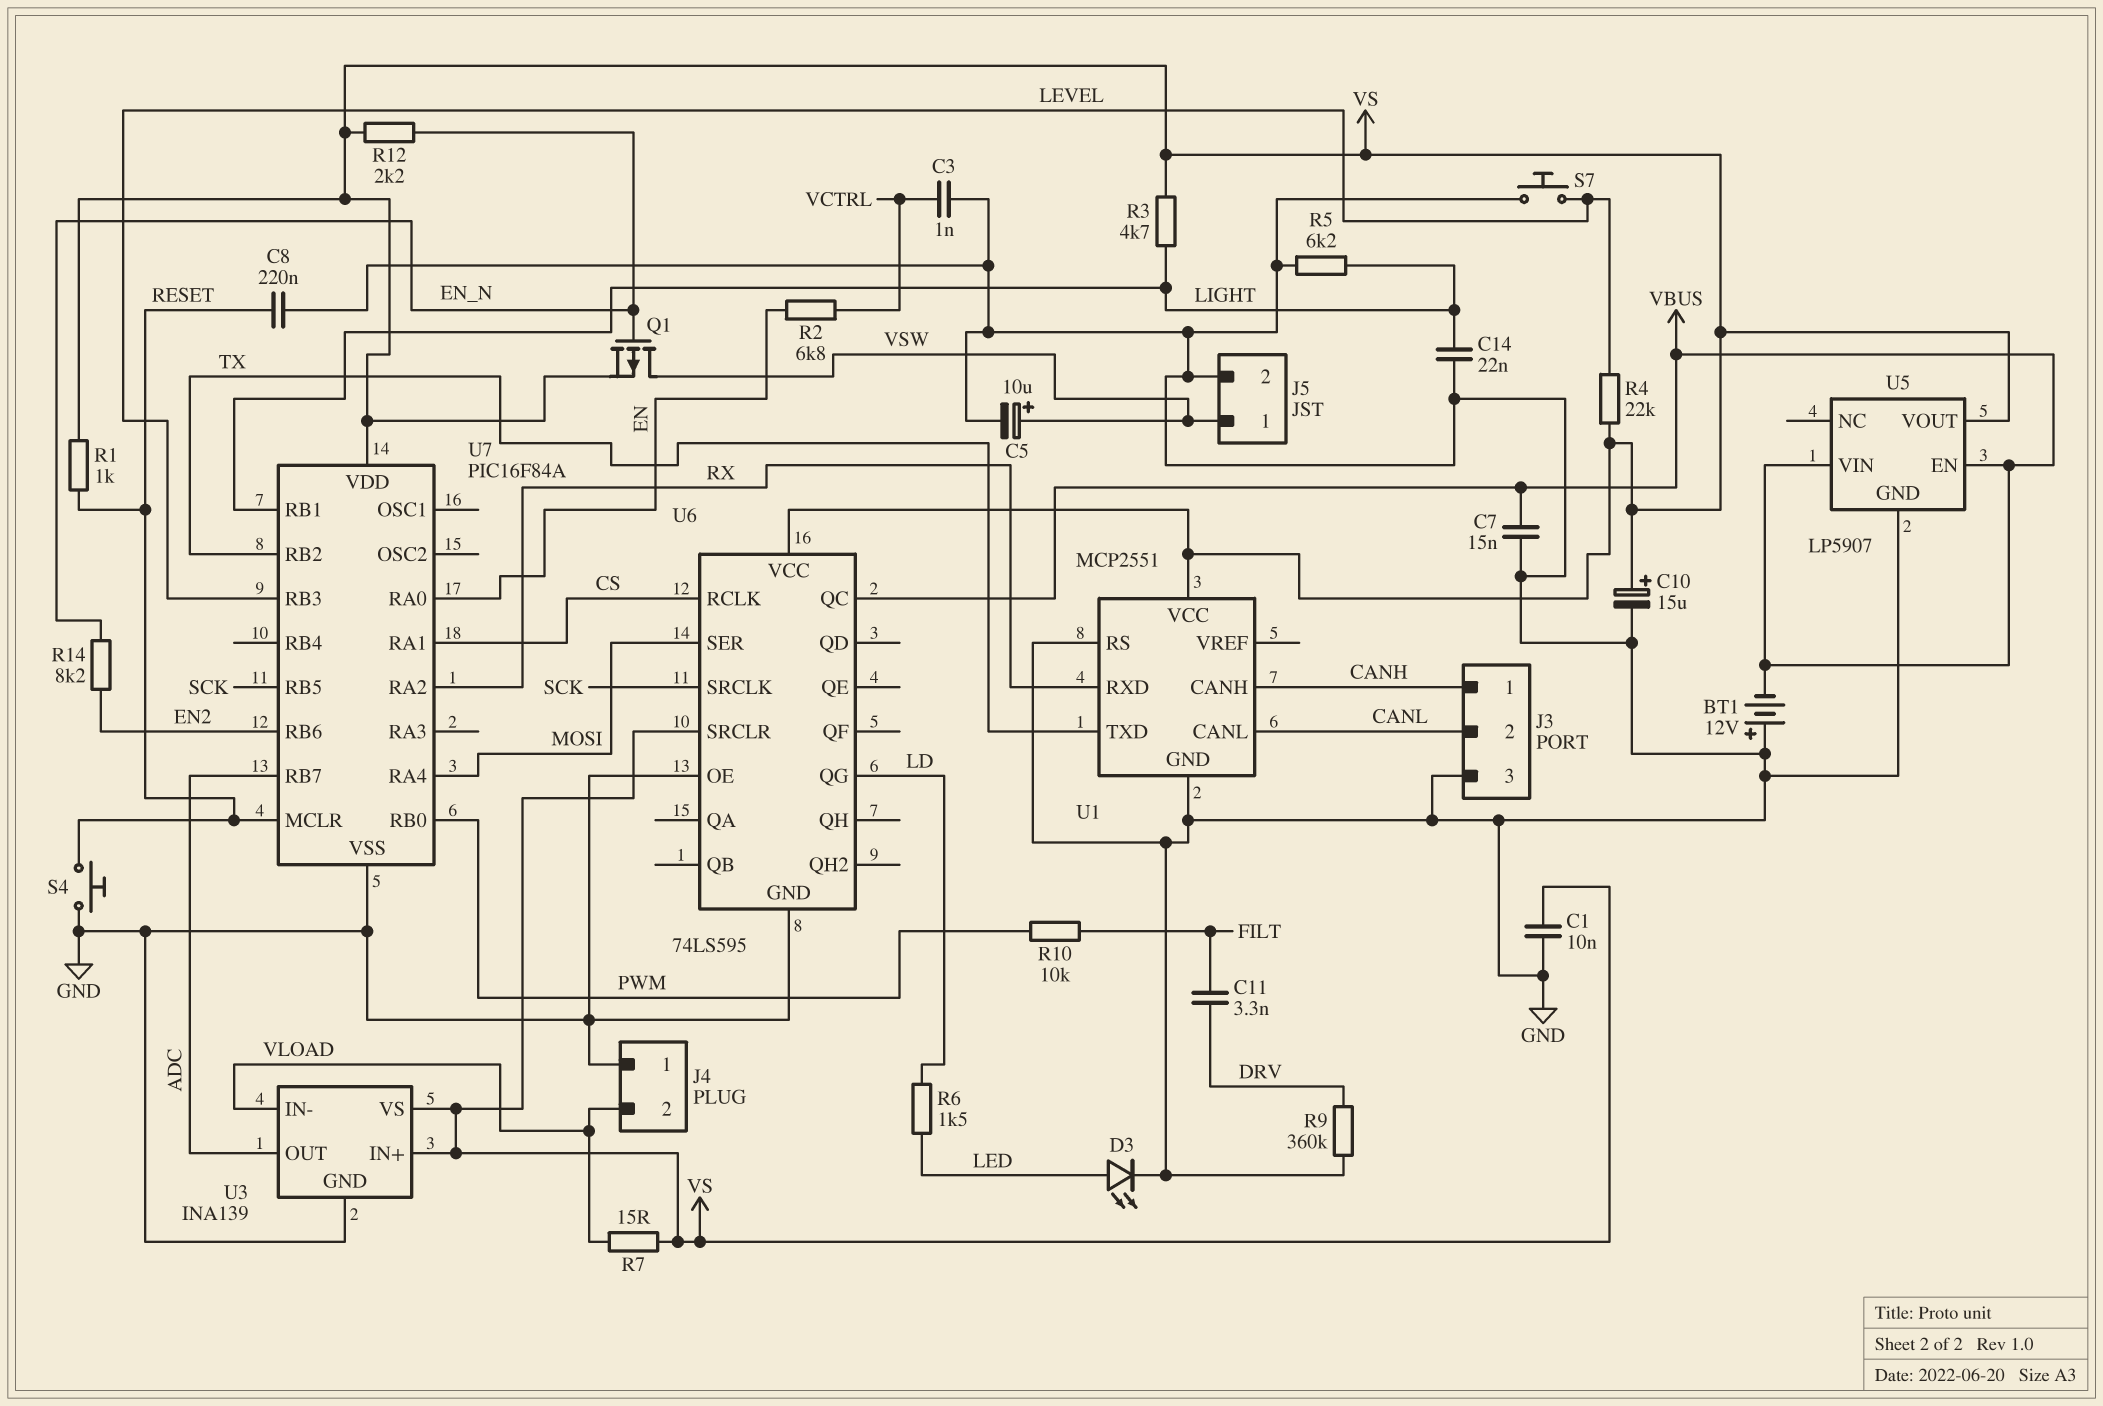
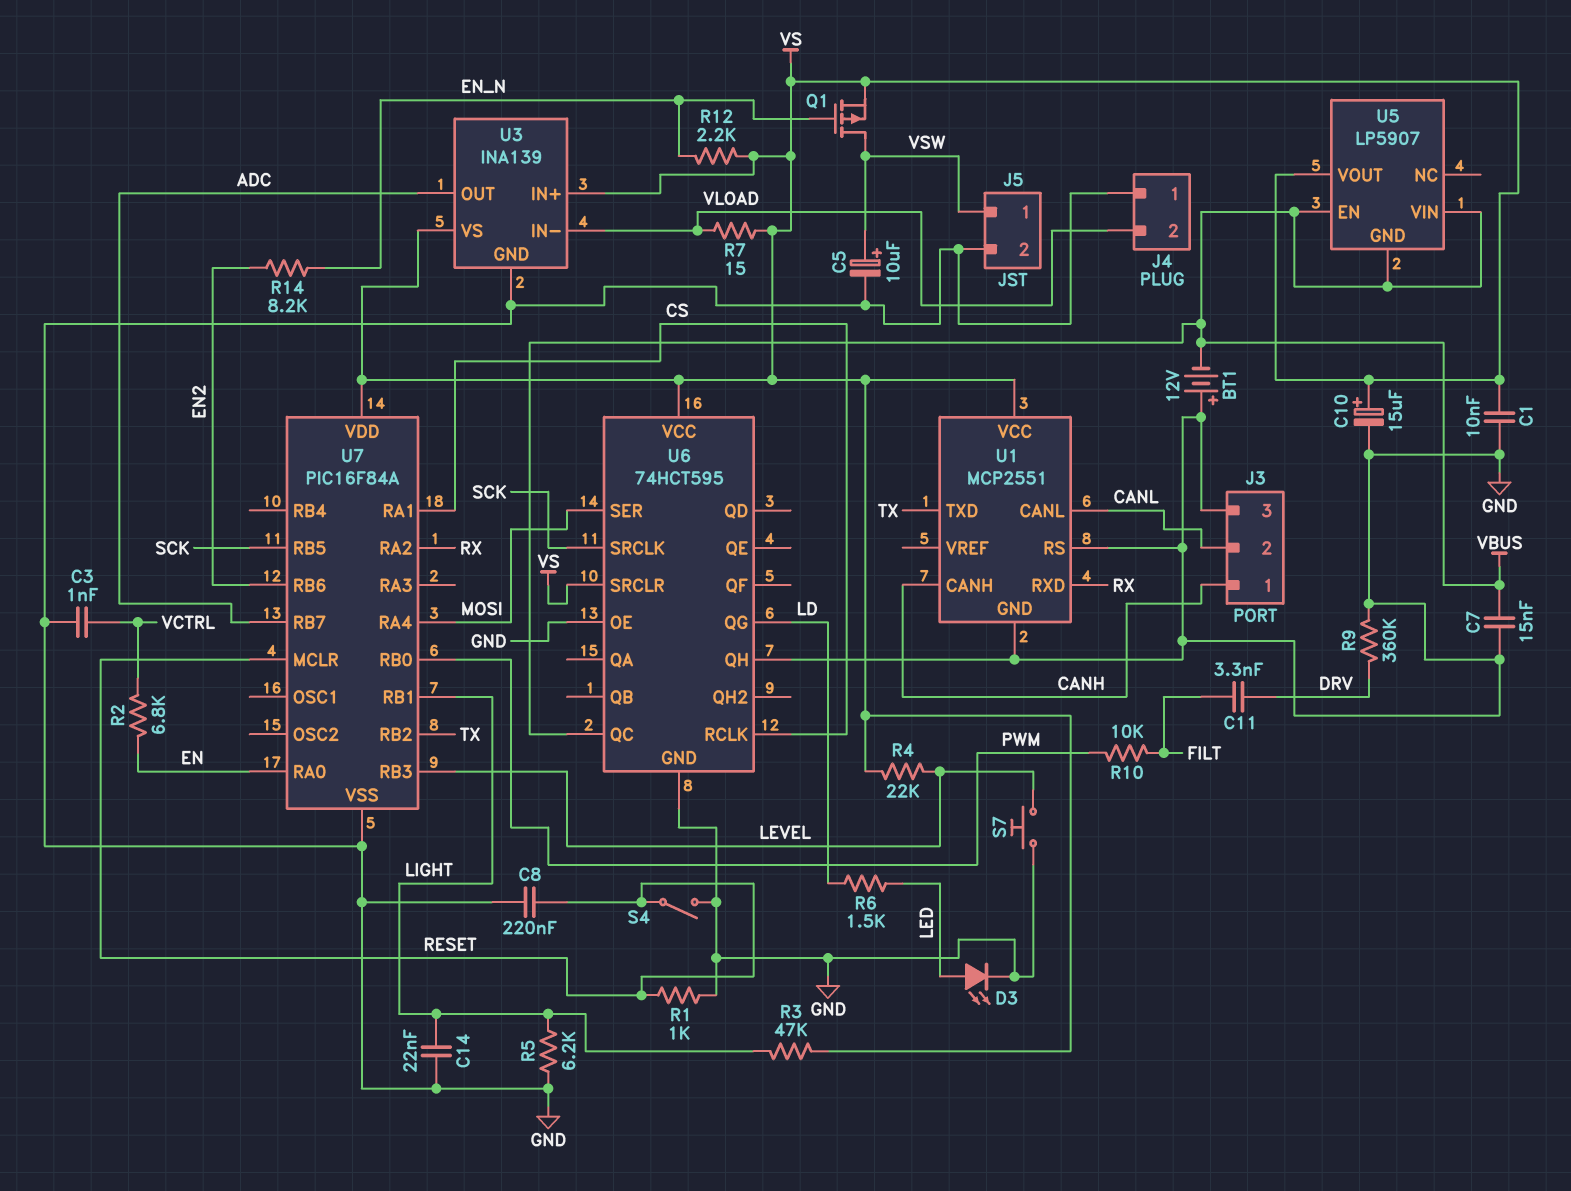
R1: 1k (RESET, VS) -> 1k (GND, RESET)
R3: 4.7k (LIGHT, VS) -> 47k (LIGHT, VS)
S4: button (GND, RESET) -> switch (GND, RESET)
U5 pin GND: GND -> VBUS
U6: 74LS595 -> 74HCT595
U6 pin QH: none -> GND

